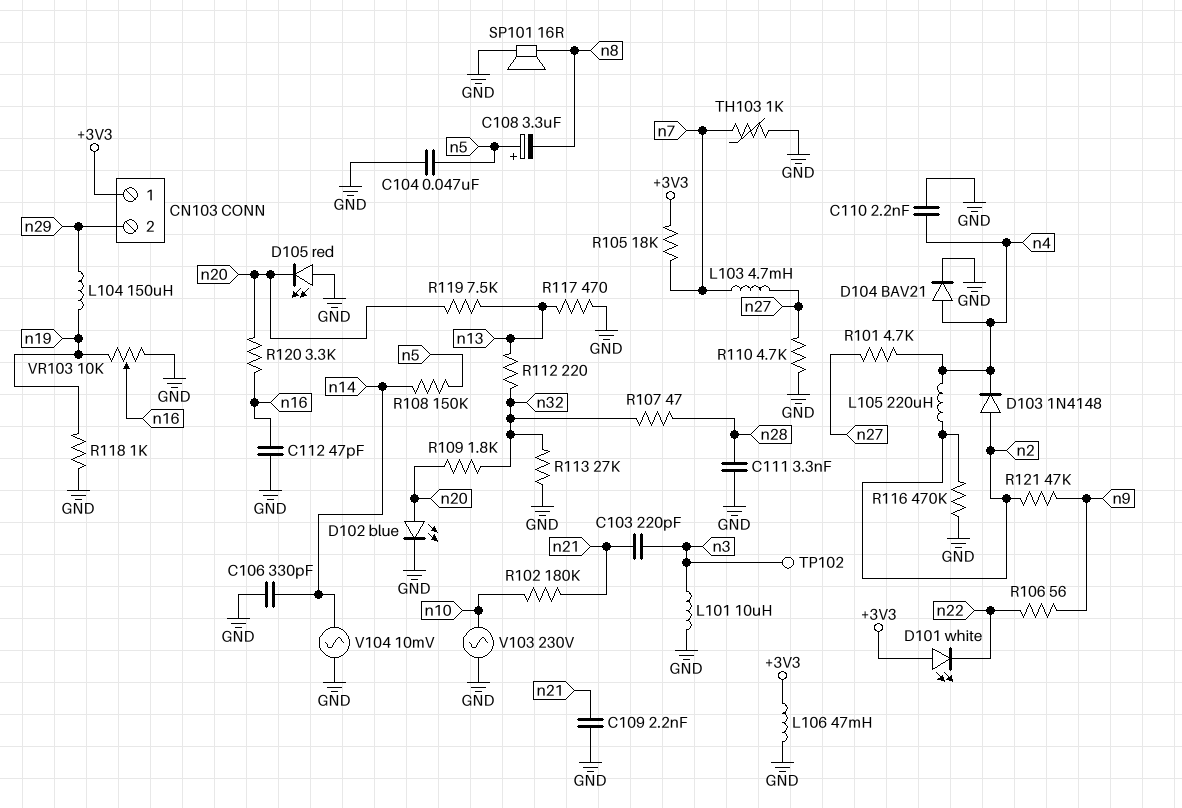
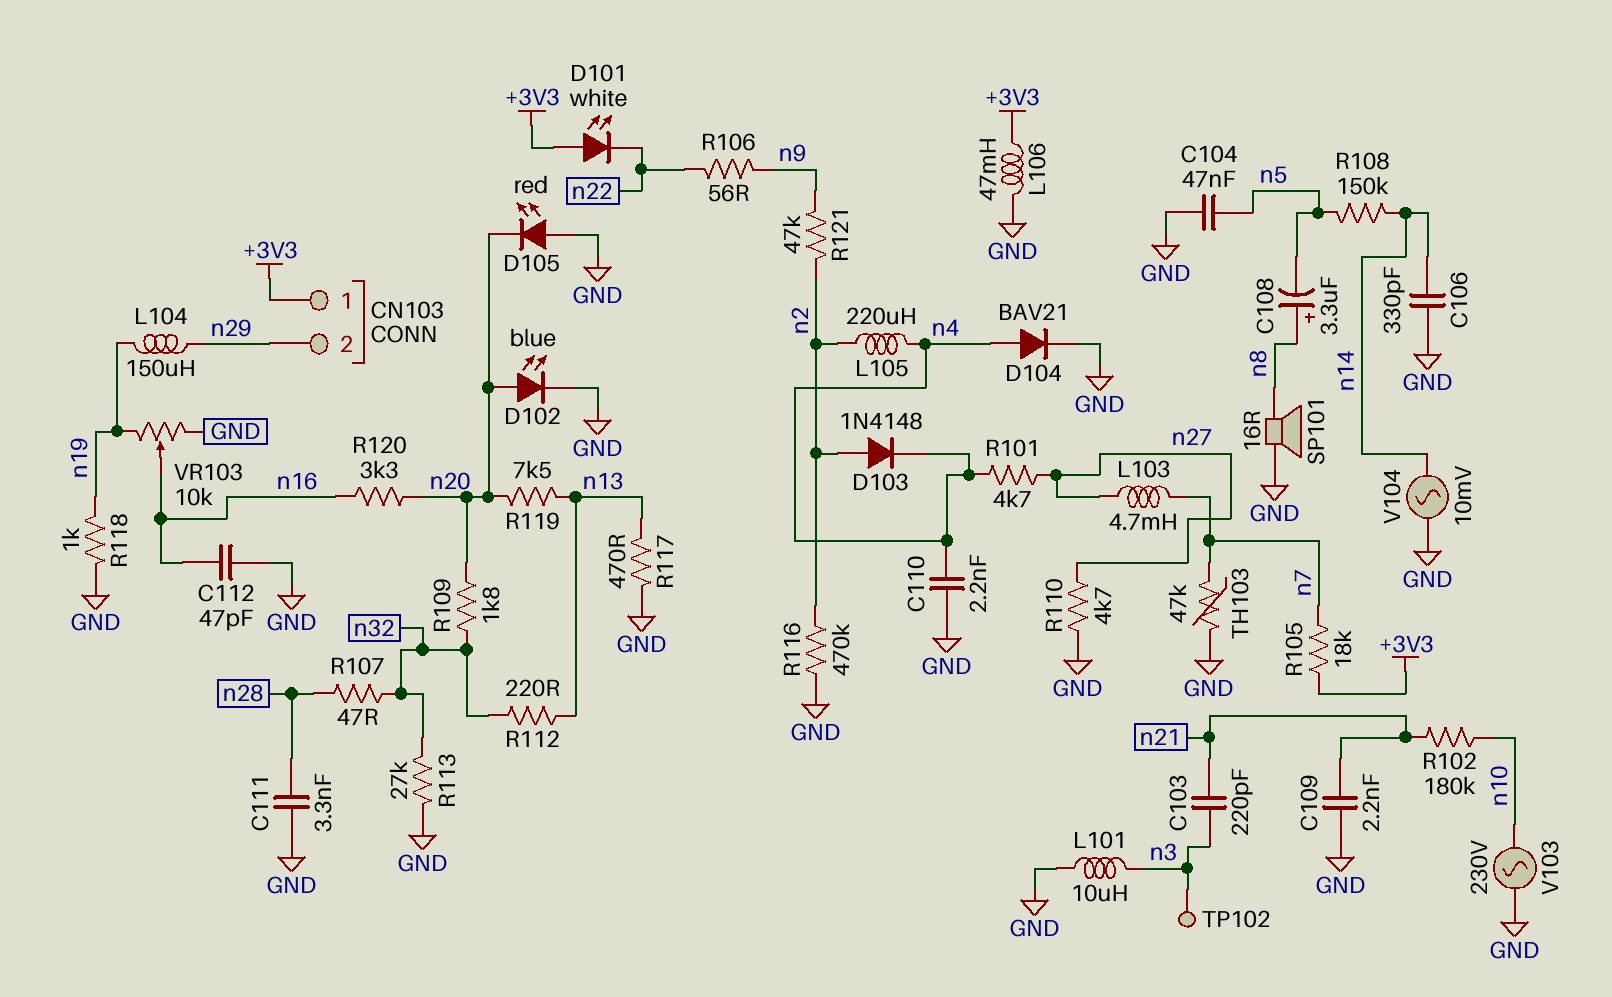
C108: 3.3uF (plus n5, minus n8) -> 3.3uF (plus n8, minus n5)
TH103: 1k (GND, n7) -> 47k (GND, n7)

